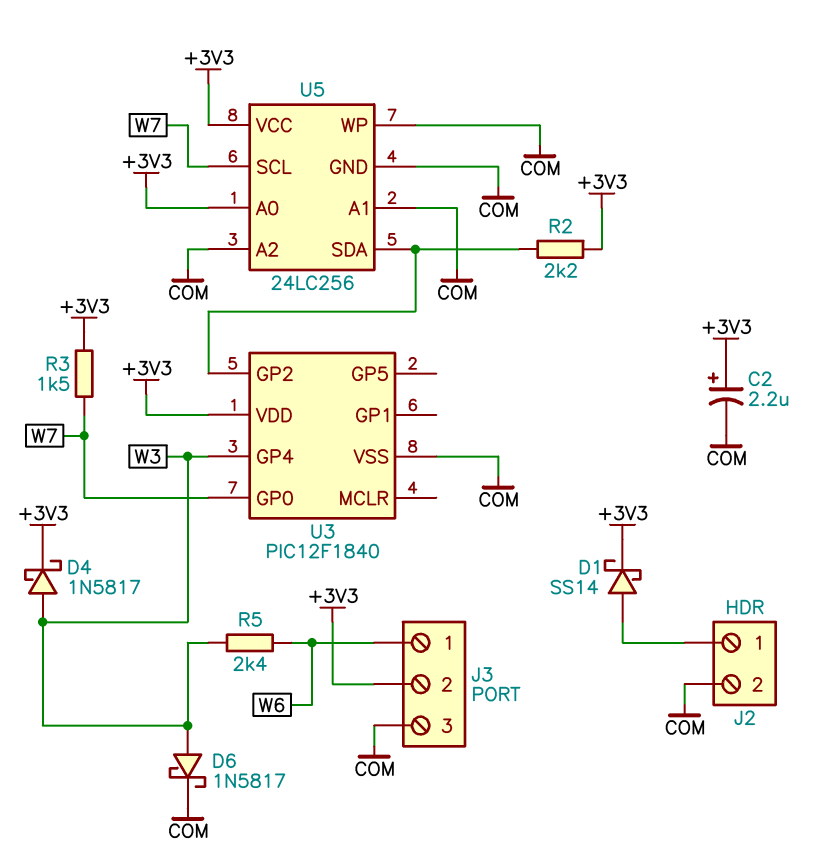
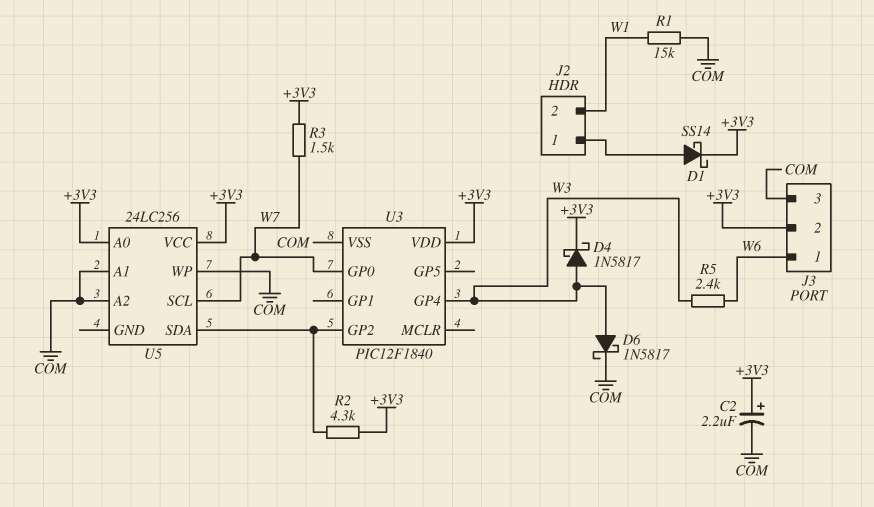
J2 pin 2: COM -> W1
R1: none -> 15k (COM, W1)
R2: 2.2k (+3V3, U3/GP2) -> 4.3k (+3V3, U3/GP2)
U5 pin GND: COM -> none

